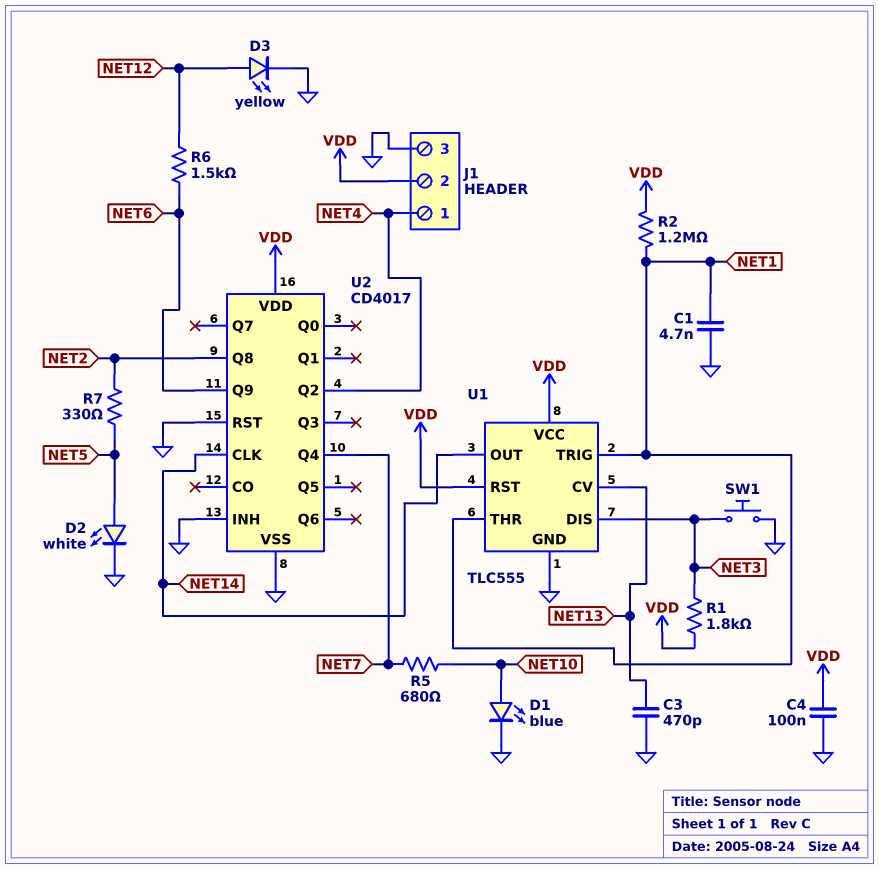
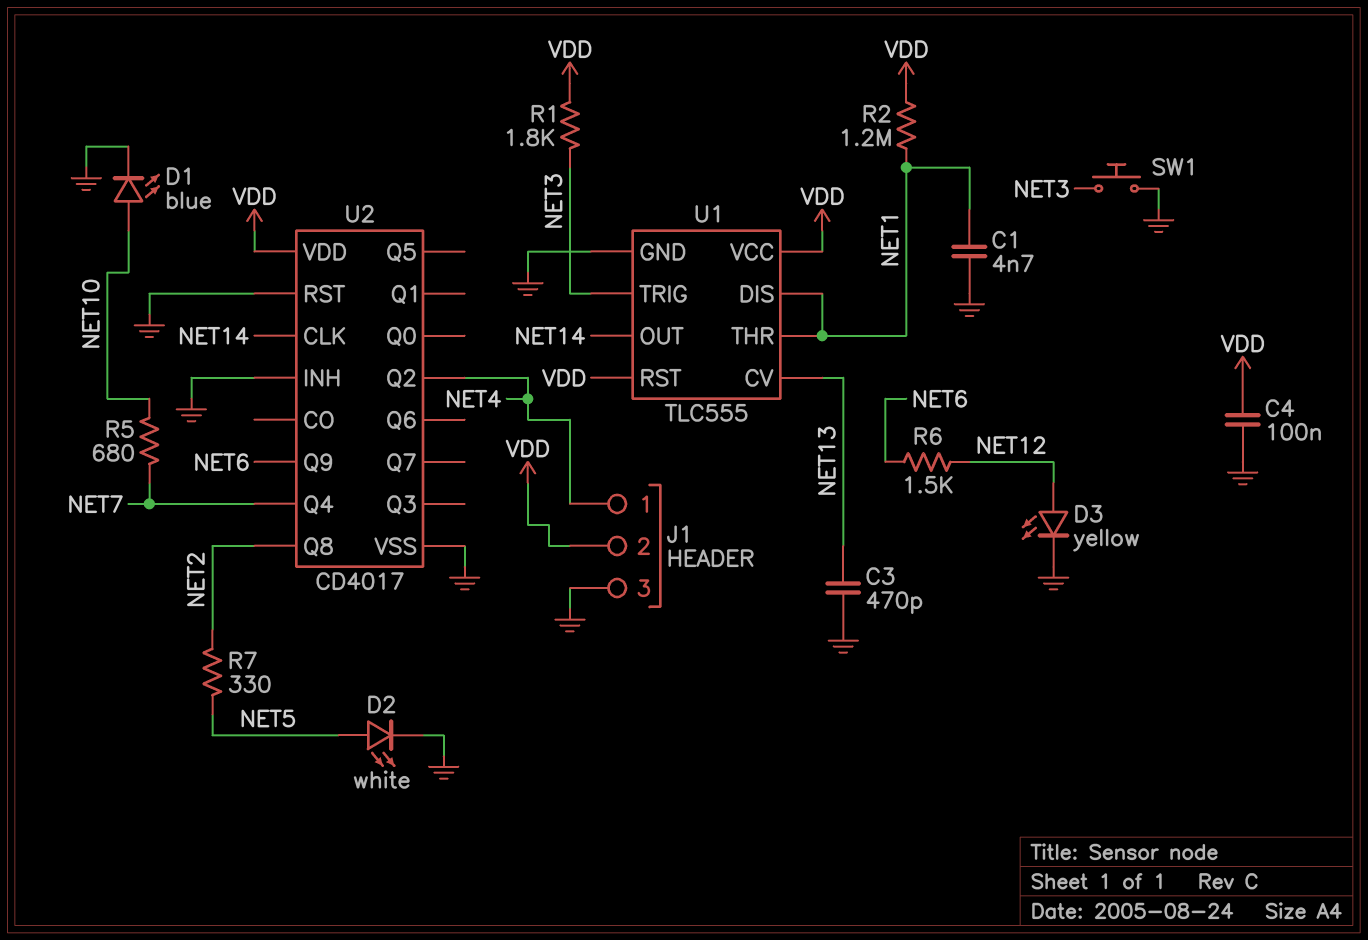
U1 pin DIS: NET3 -> NET1
U1 pin TRIG: NET1 -> NET3

